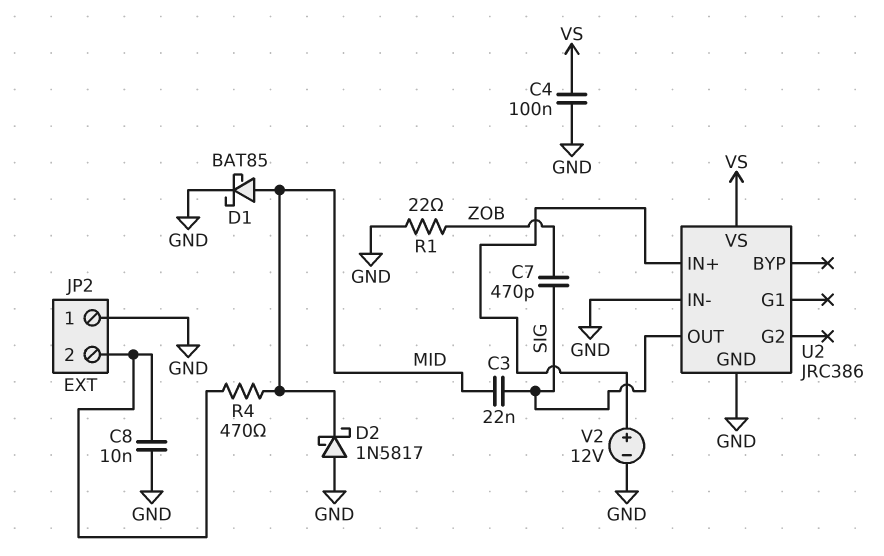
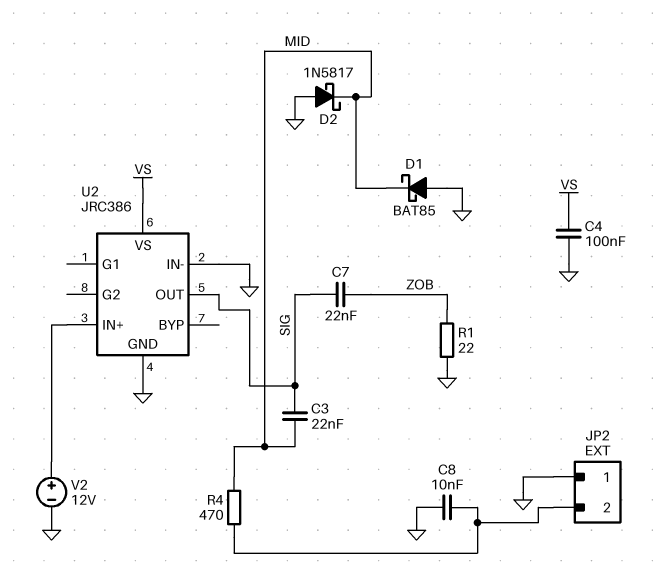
C7: 470pF (SIG, ZOB) -> 22nF (SIG, ZOB)
D1: schottky BAT85 (A MID, K GND) -> schottky BAT85 (A GND, K MID)

